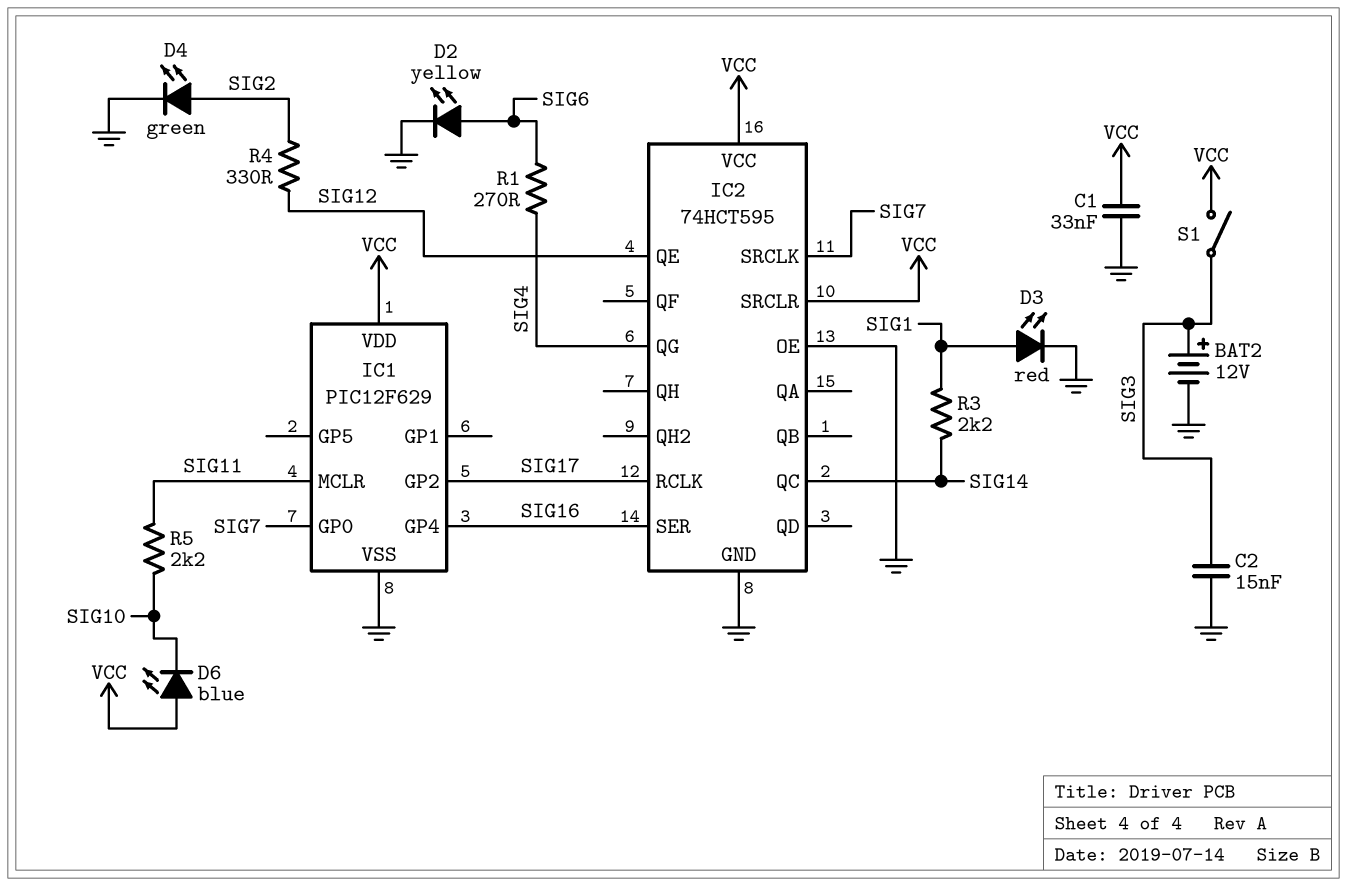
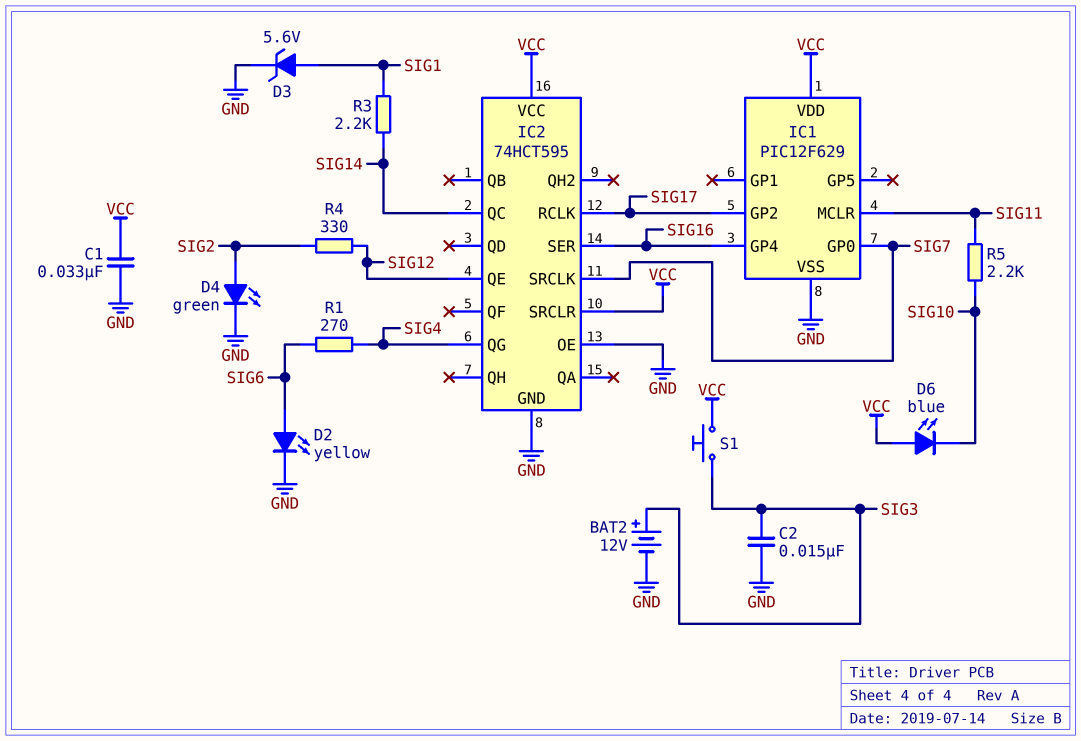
D3: LED red (A SIG1, K GND) -> zener 5.6V (A SIG1, K GND)
S1: switch (SIG3, VCC) -> button (SIG3, VCC)

